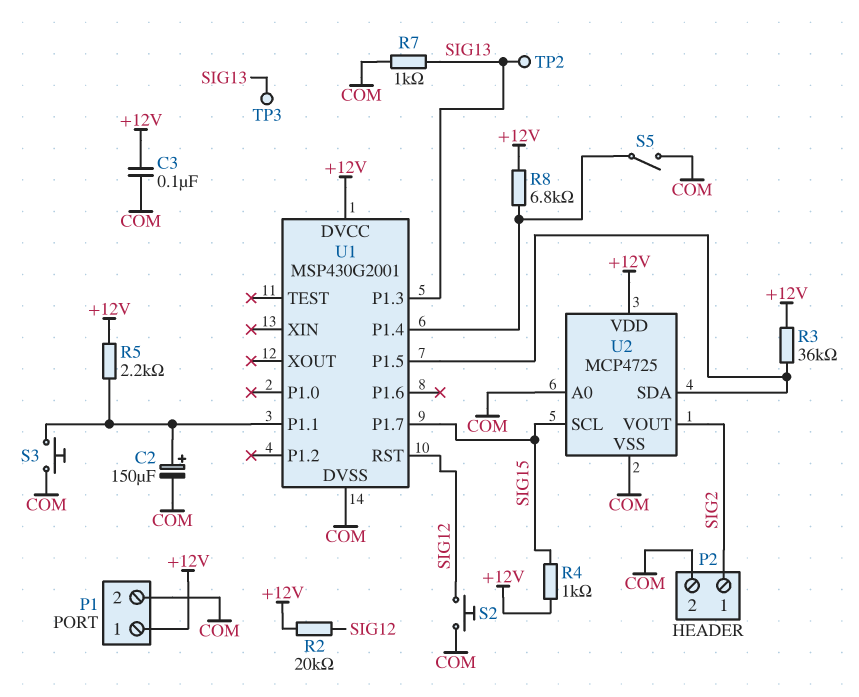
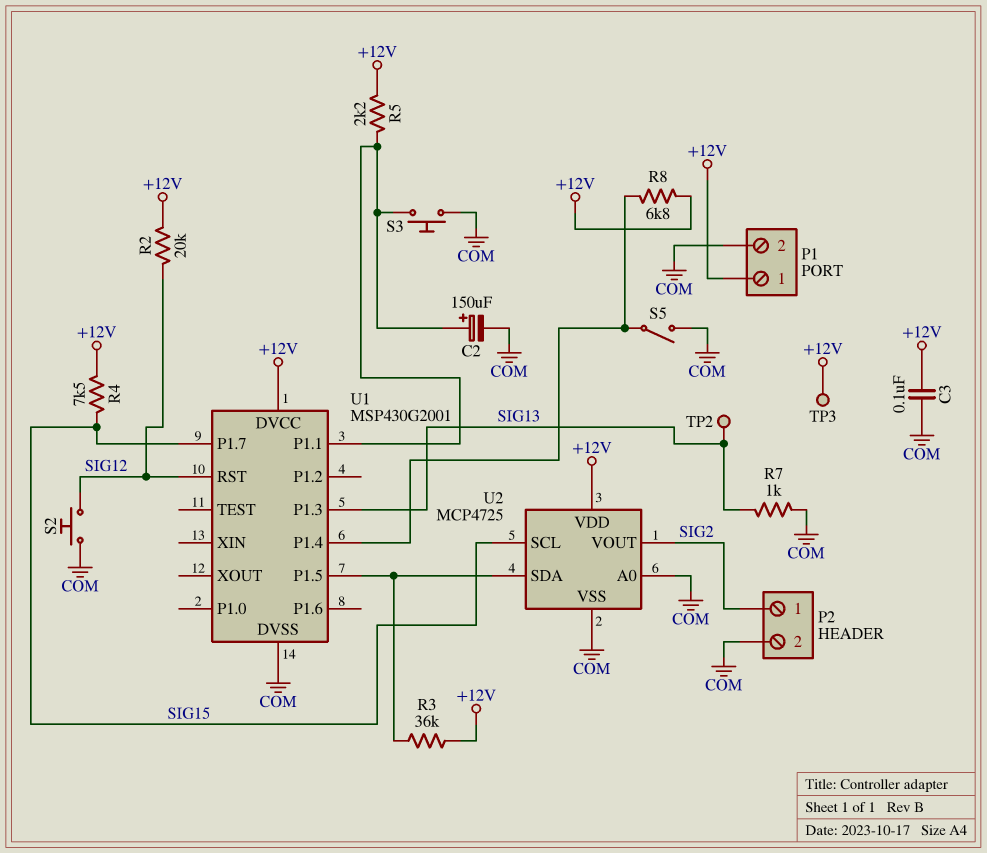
R4: 1k (+12V, SIG15) -> 7.5k (+12V, SIG15)
TP3: test point (SIG13) -> test point (+12V)

